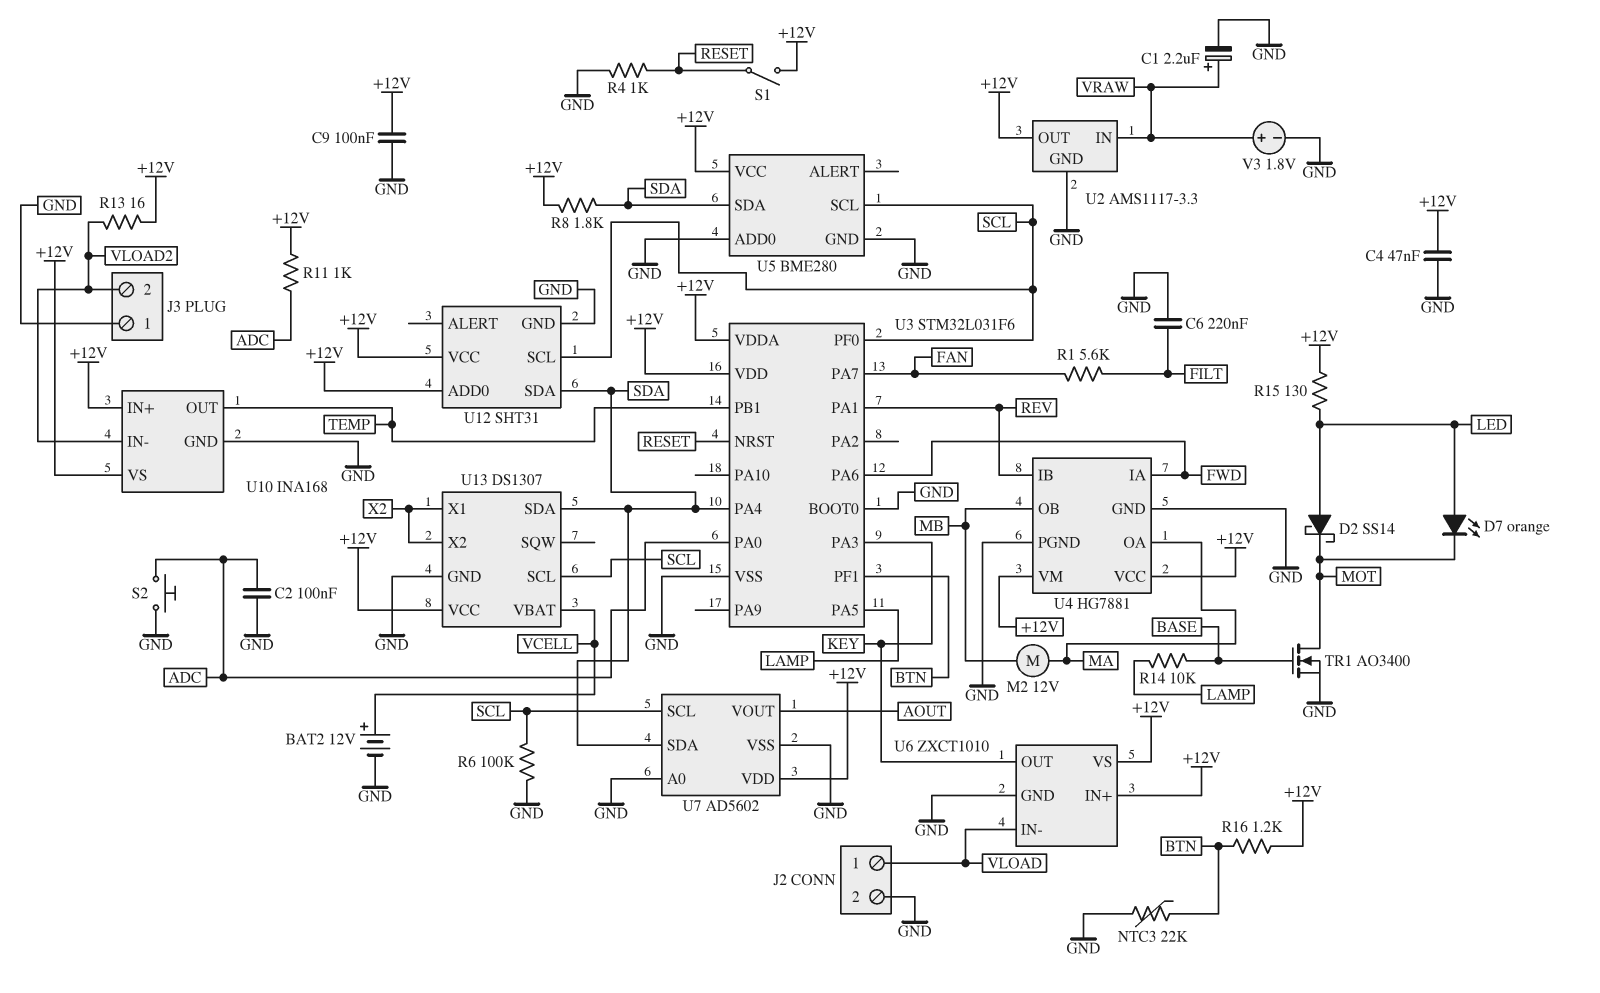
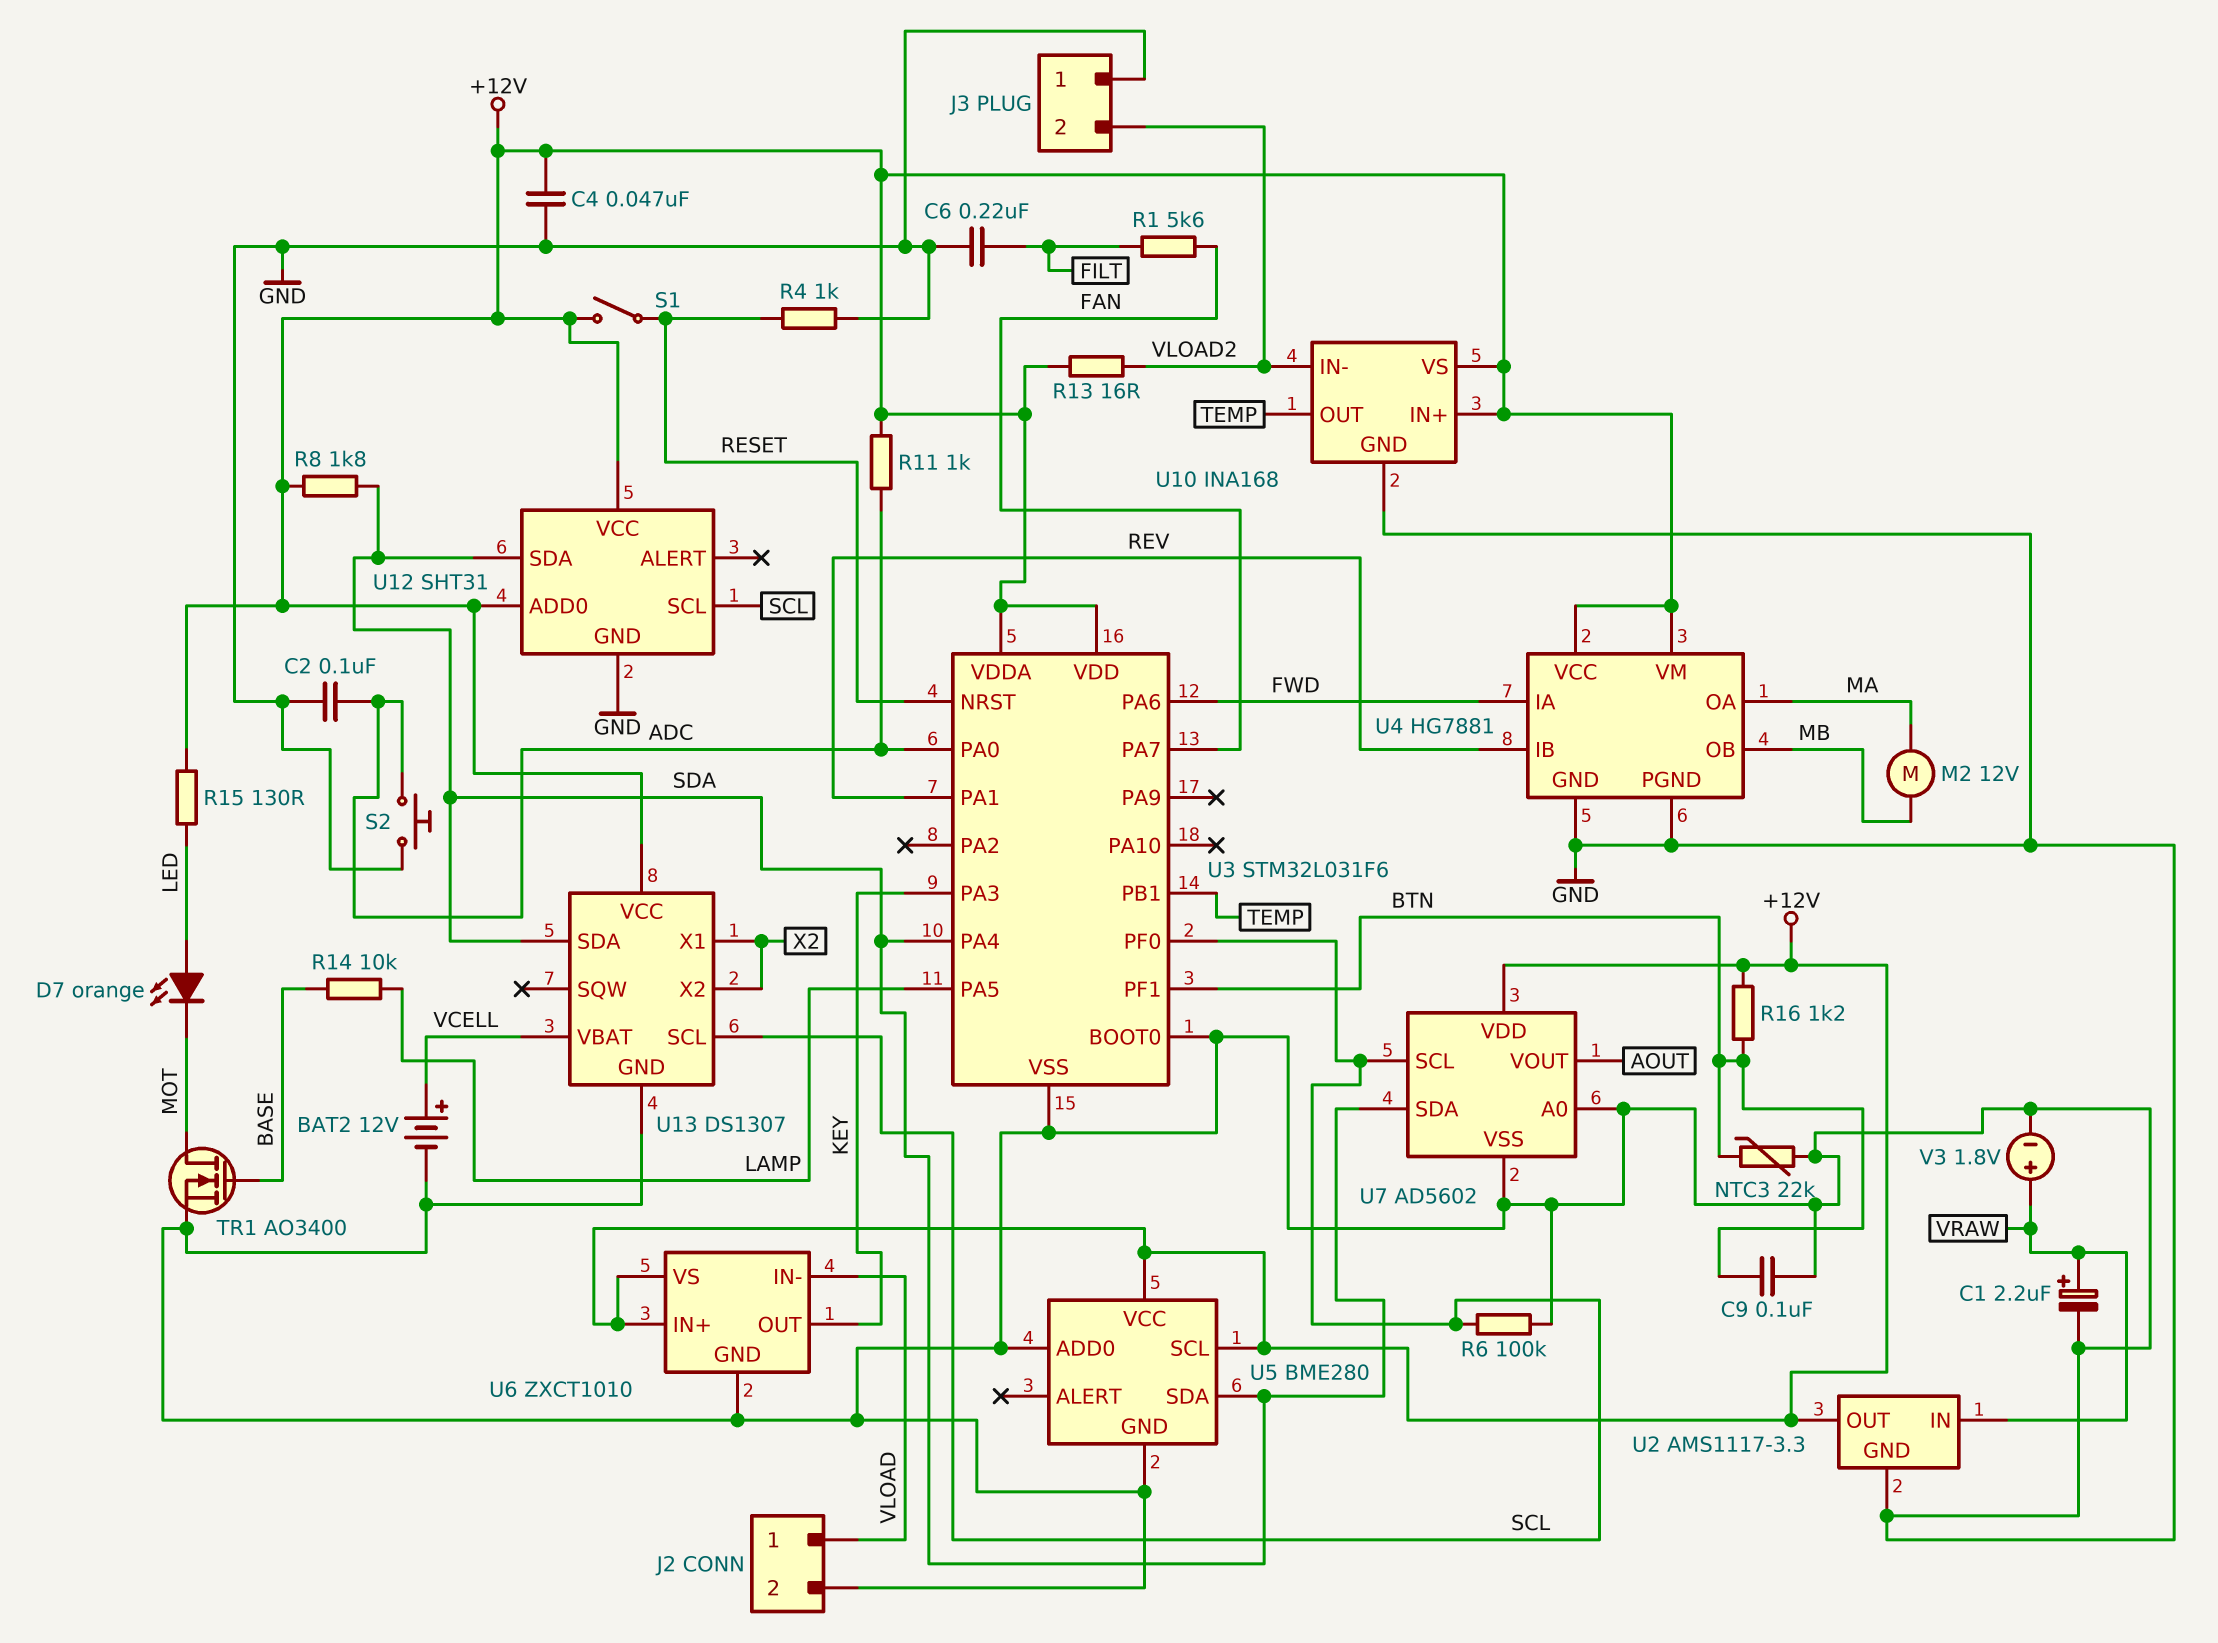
C9: 100nF (+12V, GND) -> 100nF (BTN, GND)
D2: schottky SS14 (A LED, K MOT) -> none
U5 pin SCL: SCL -> +12V

